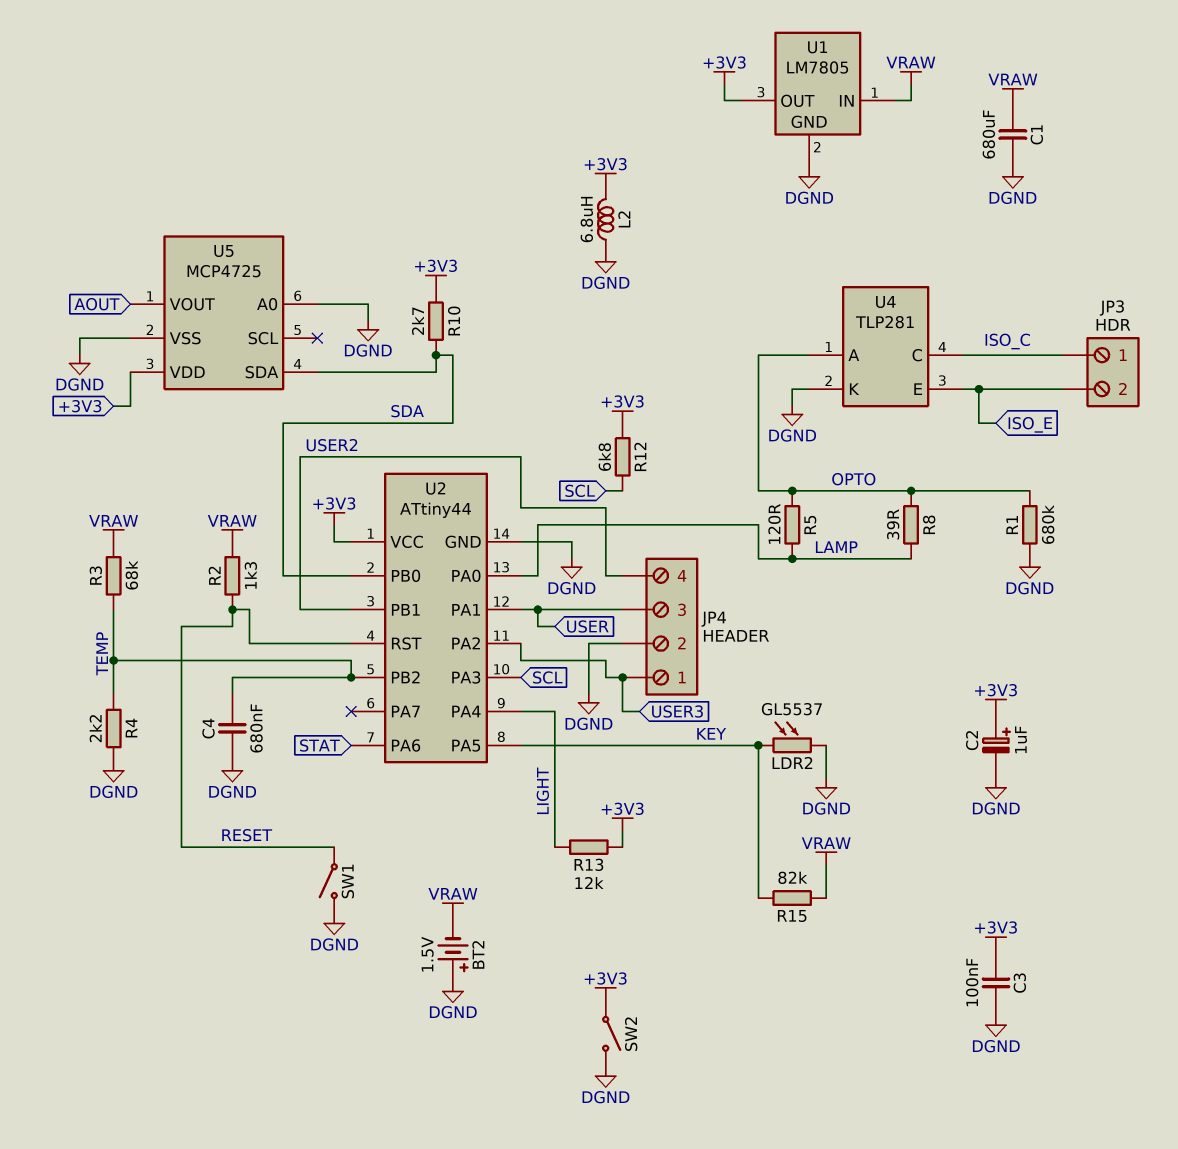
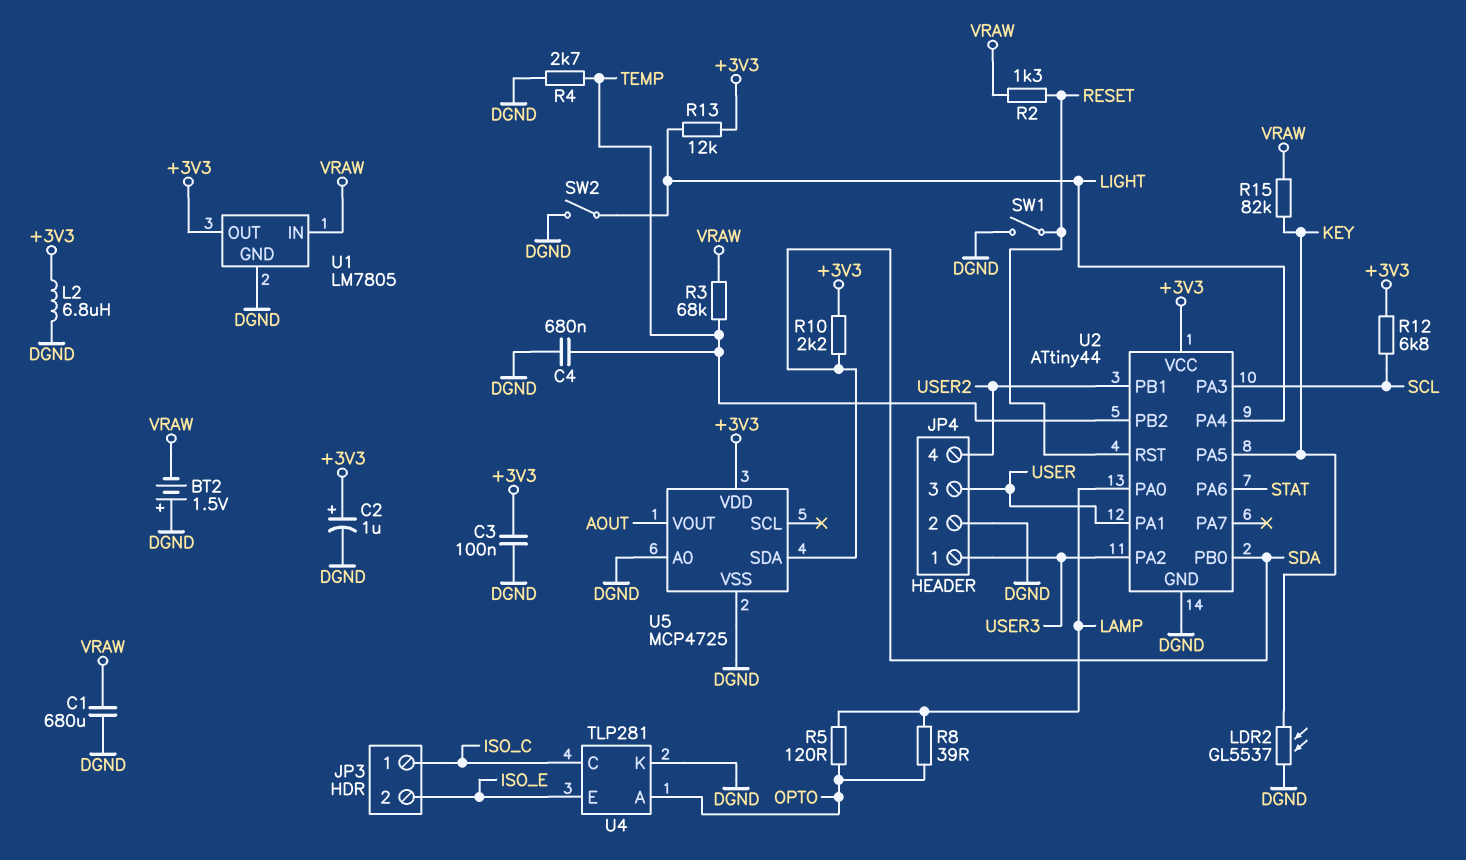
R1: 680k (DGND, OPTO) -> none
R4: 2.2k (DGND, TEMP) -> 2.7k (DGND, TEMP)
R10: 2.7k (+3V3, SDA) -> 2.2k (+3V3, SDA)
SW2: switch (+3V3, DGND) -> switch (DGND, LIGHT)

